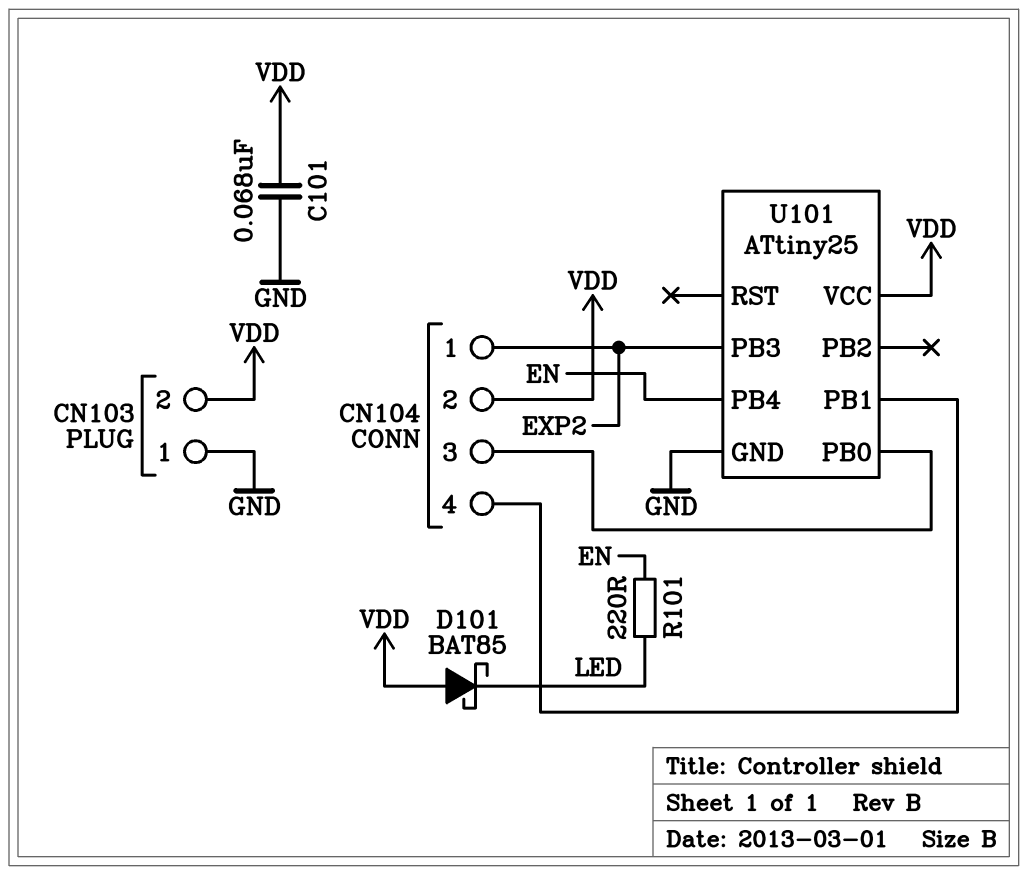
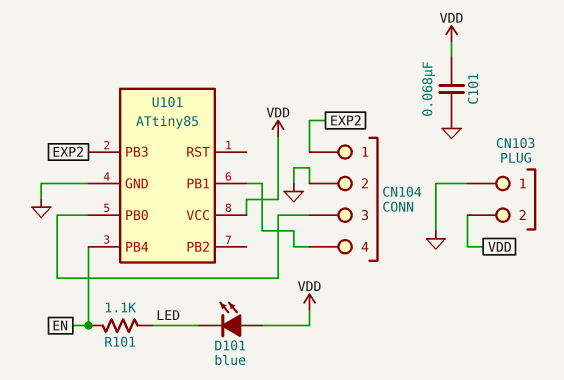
CN104 pin 2: VDD -> GND
D101: schottky BAT85 (A VDD, K LED) -> LED blue (A VDD, K LED)
R101: 220 (EN, LED) -> 1.1k (EN, LED)
U101: ATtiny25 -> ATtiny85

